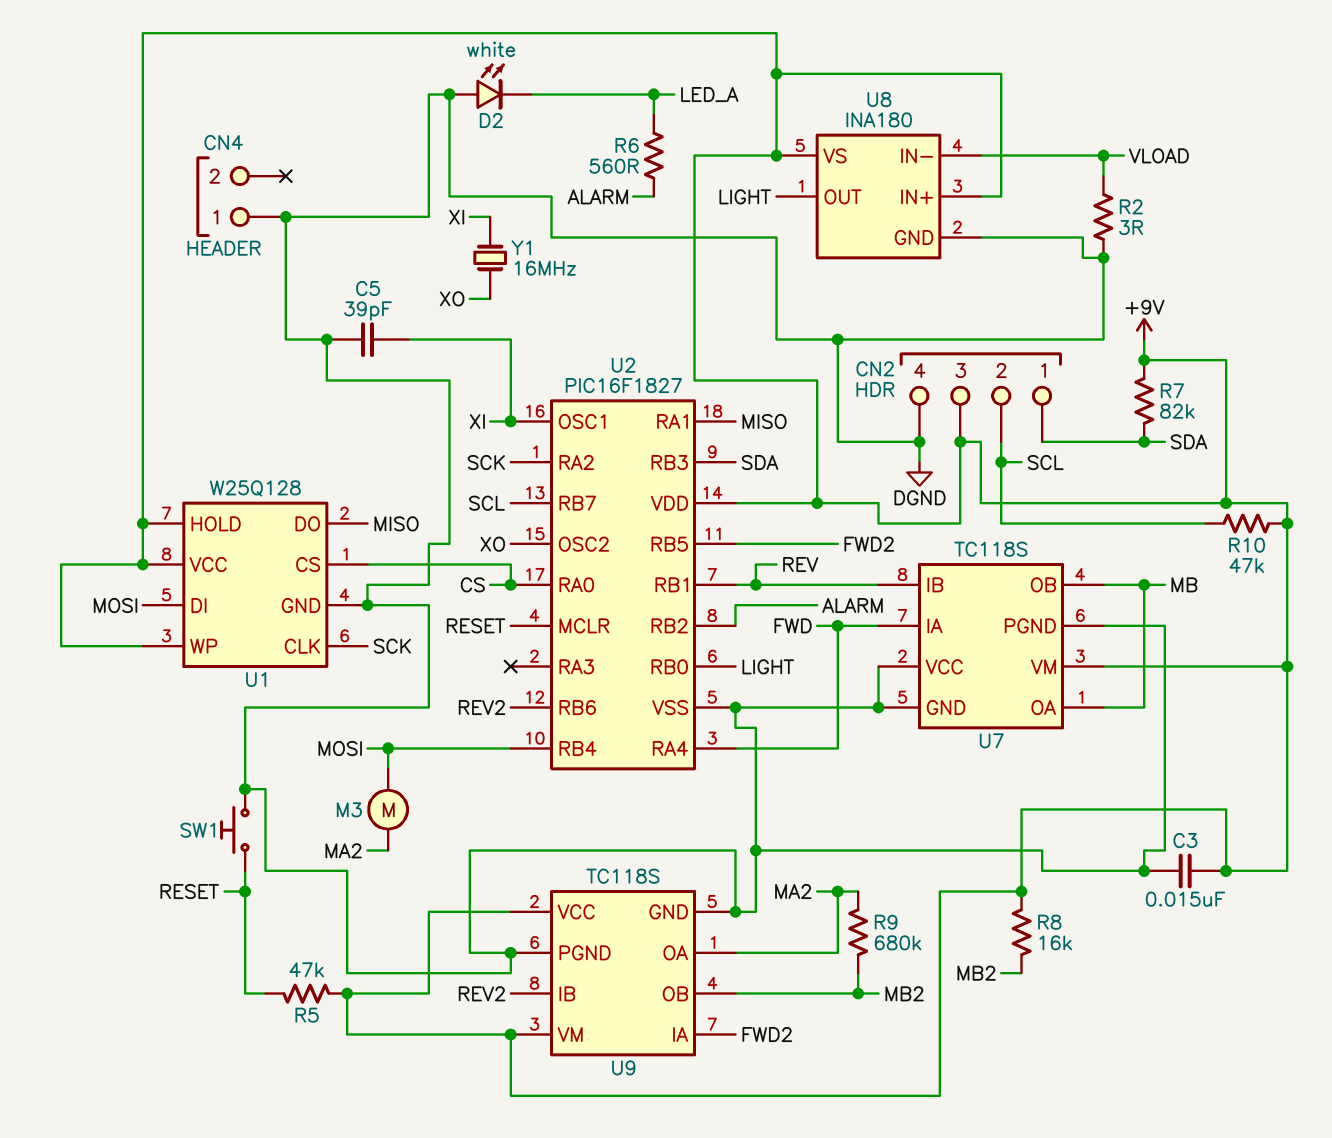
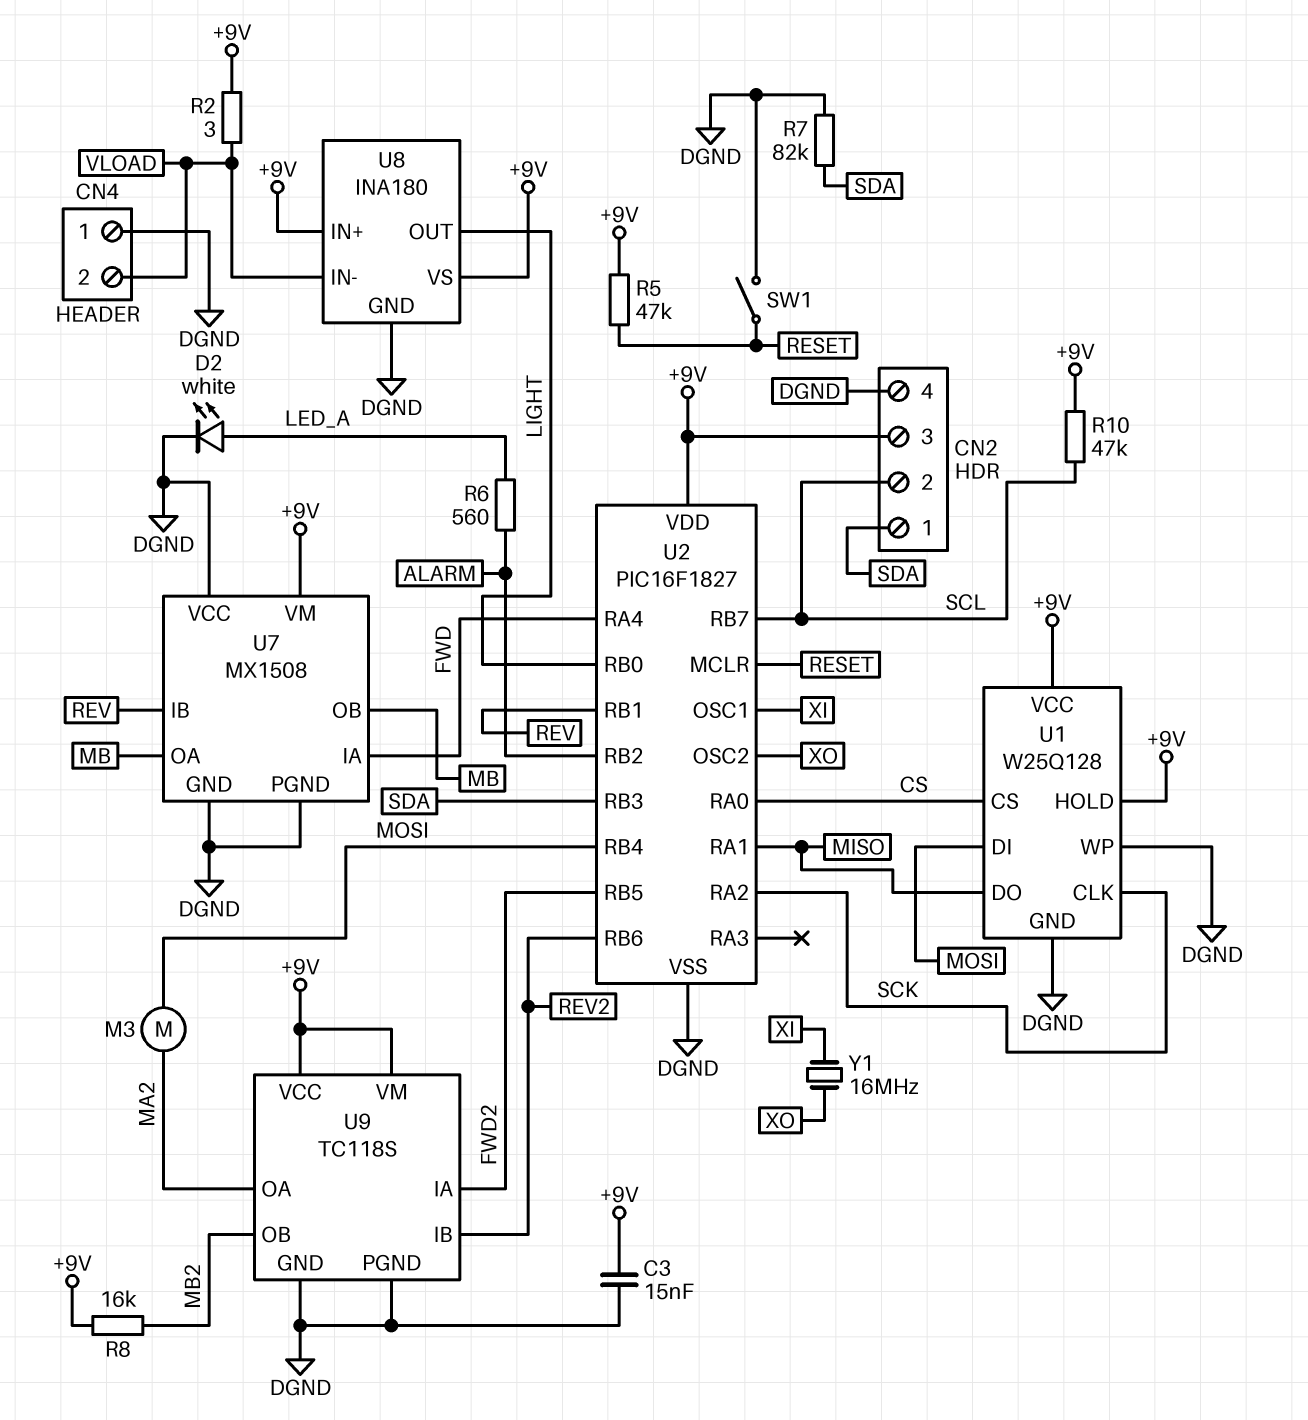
C5: 39pF (DGND, XI) -> none
CN4 pin 2: none -> VLOAD
D2: LED white (A DGND, K LED_A) -> LED white (A LED_A, K DGND)
R2: 3 (DGND, VLOAD) -> 3 (+9V, VLOAD)
R7: 82k (+9V, SDA) -> 82k (DGND, SDA)
R9: 680k (MA2, MB2) -> none
SW1: button (DGND, RESET) -> switch (DGND, RESET)
U1 pin WP: +9V -> DGND
U7: TC118S -> MX1508

